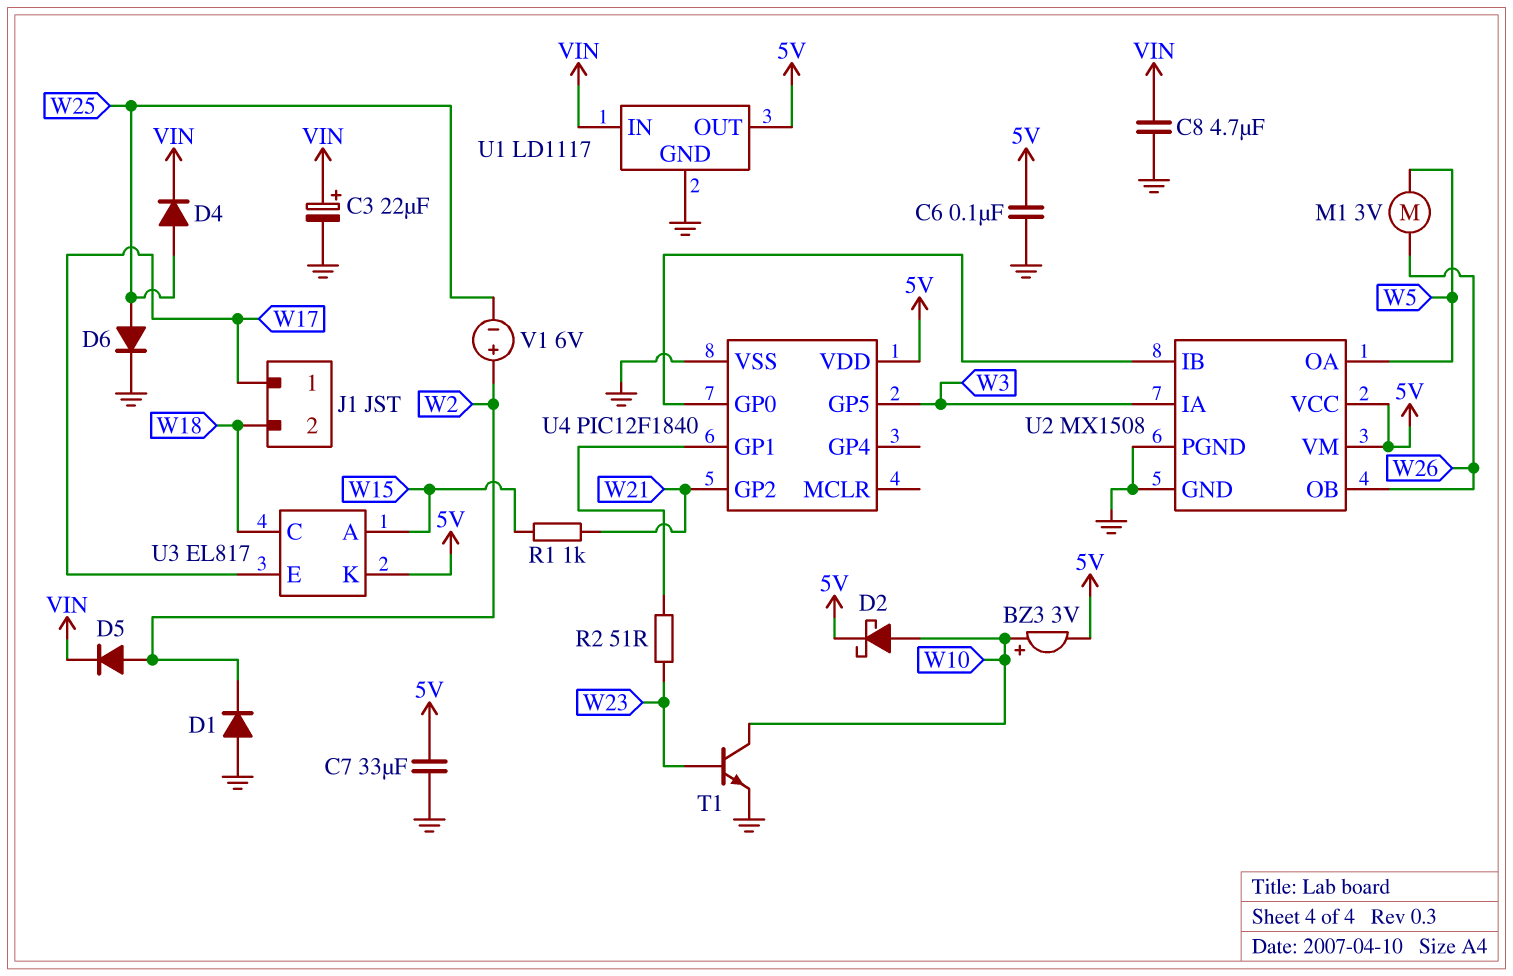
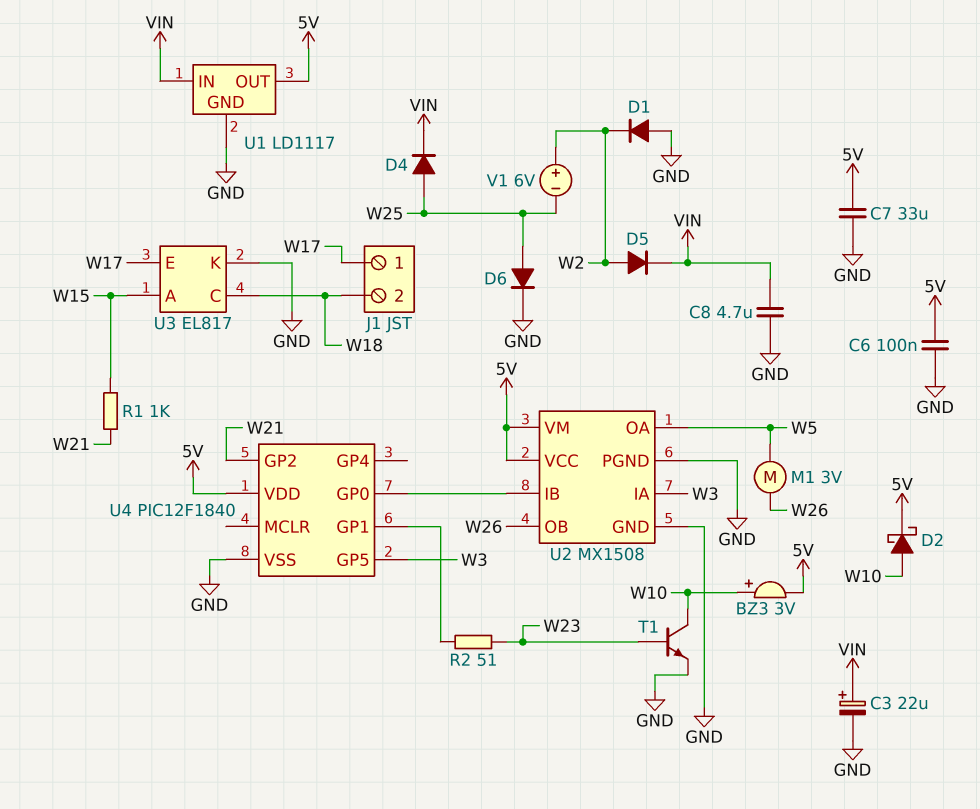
U3 pin K: 5V -> GND

